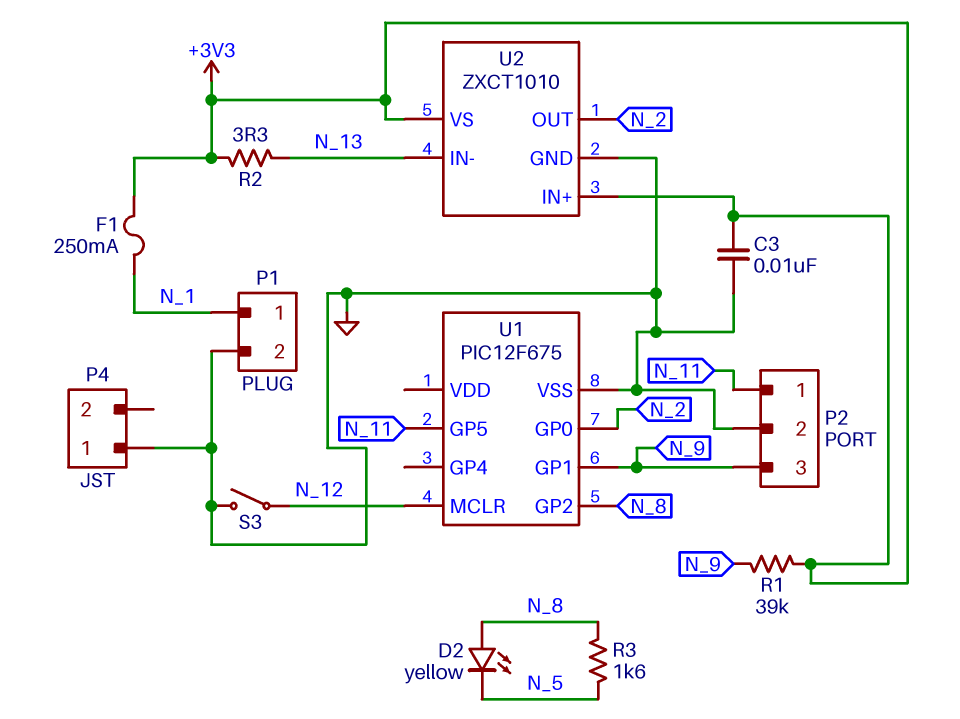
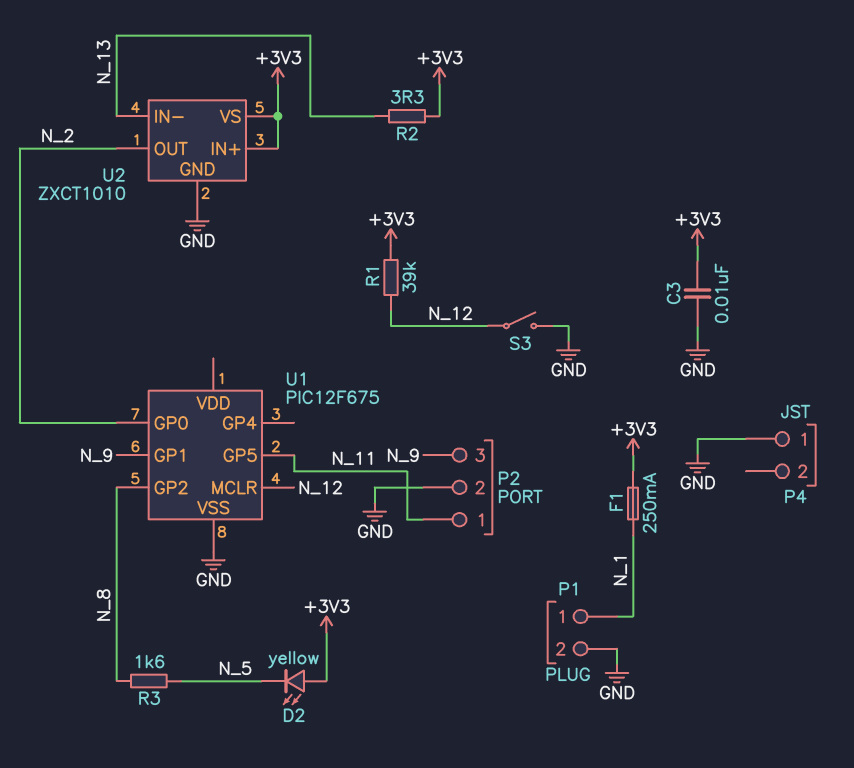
D2: LED yellow (A N_8, K N_5) -> LED yellow (A +3V3, K N_5)
R1: 39k (+3V3, N_9) -> 39k (+3V3, N_12)

